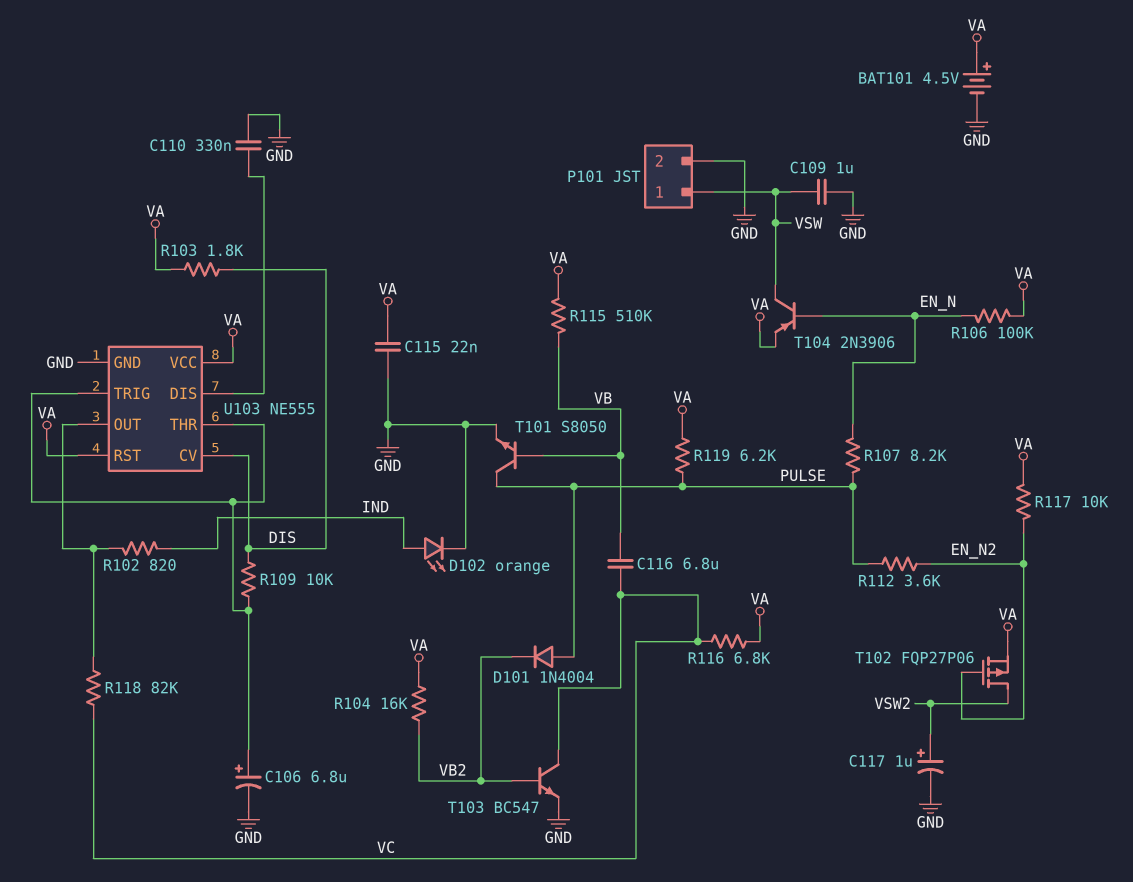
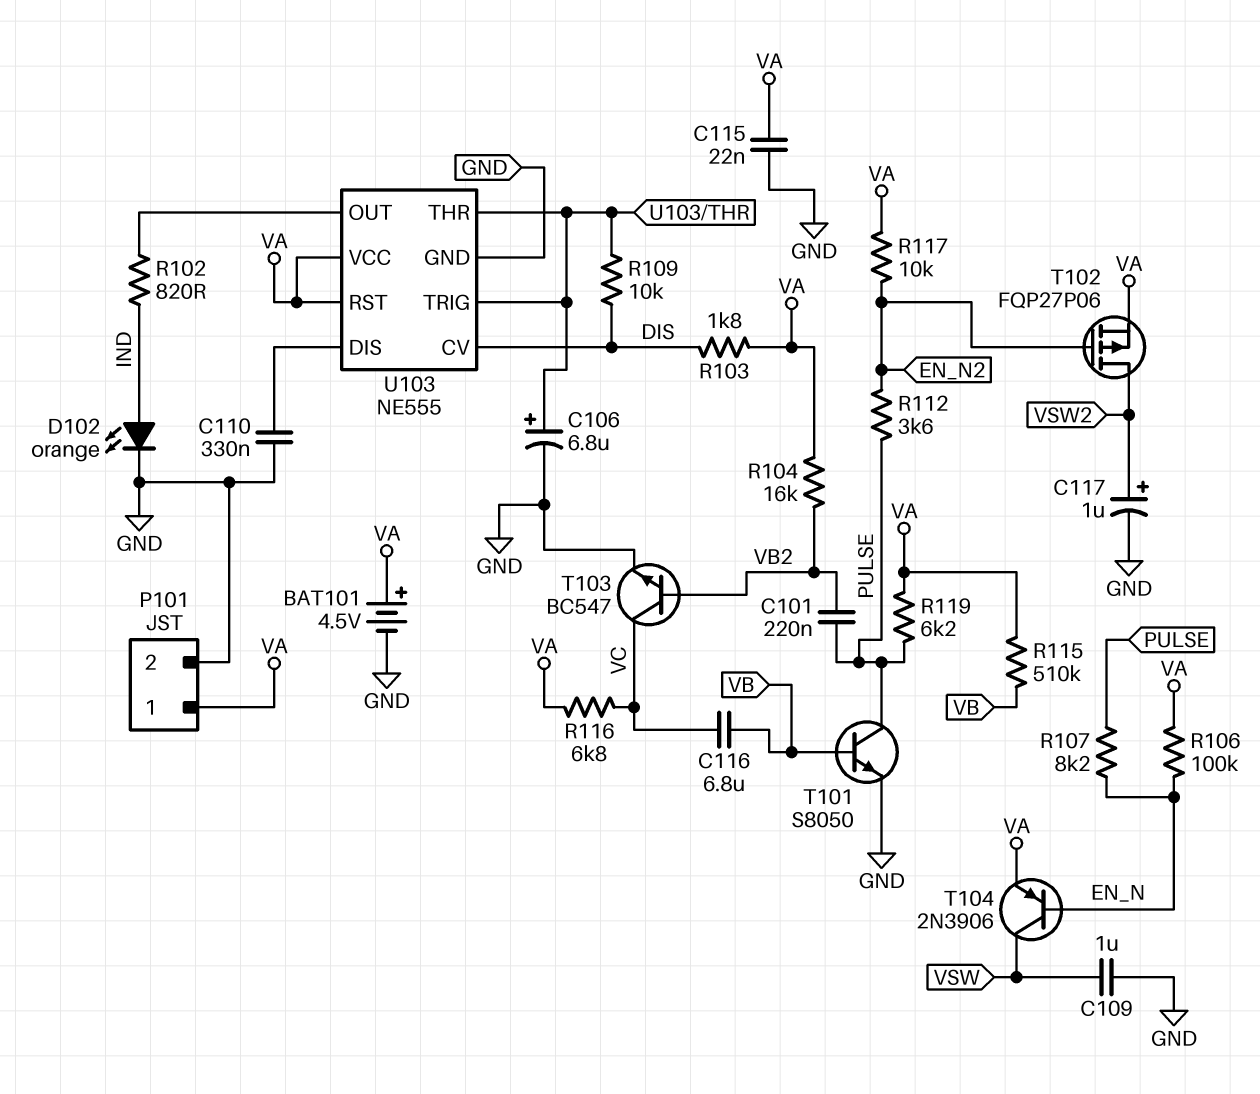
C101: none -> 220nF (PULSE, VB2)
D101: diode 1N4004 (A PULSE, K VB2) -> none
P101 pin 1: VSW -> VA
R118: 82k (U103/OUT, VC) -> none

